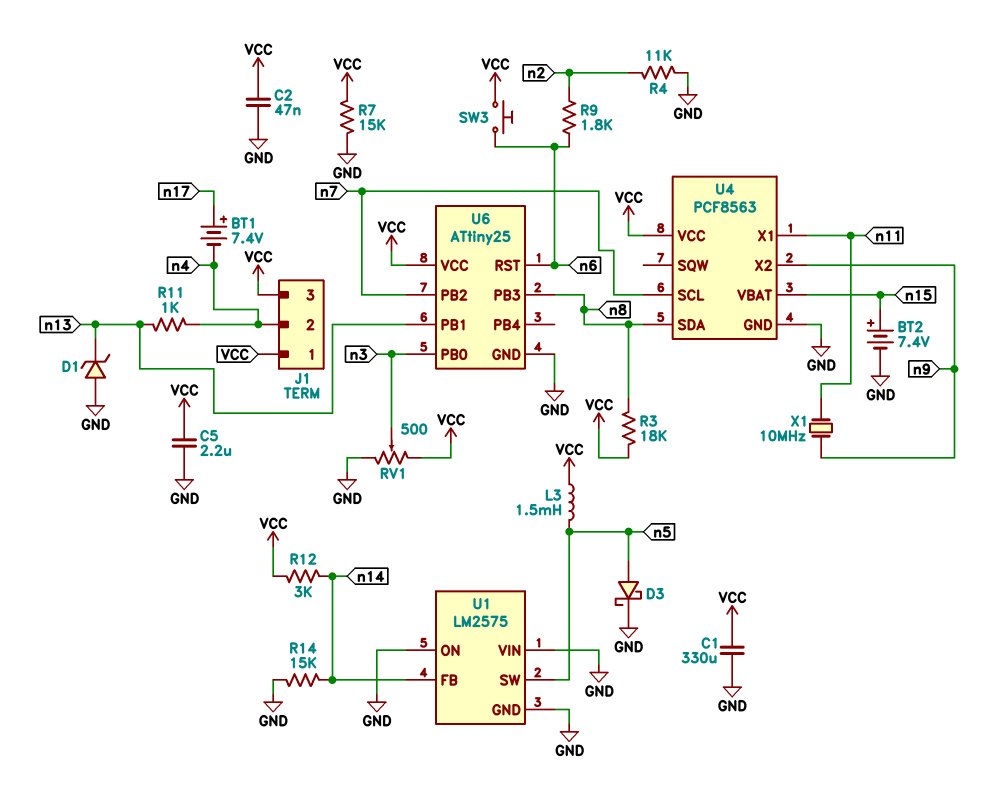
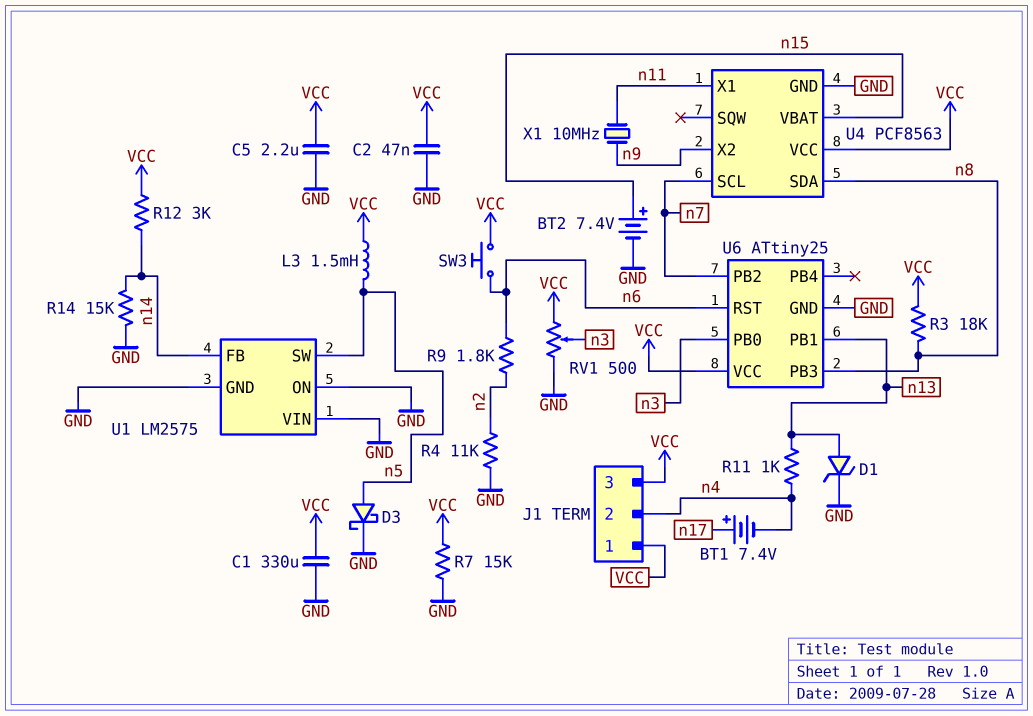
D1: zener (A GND, K n13) -> zener (A n13, K GND)

